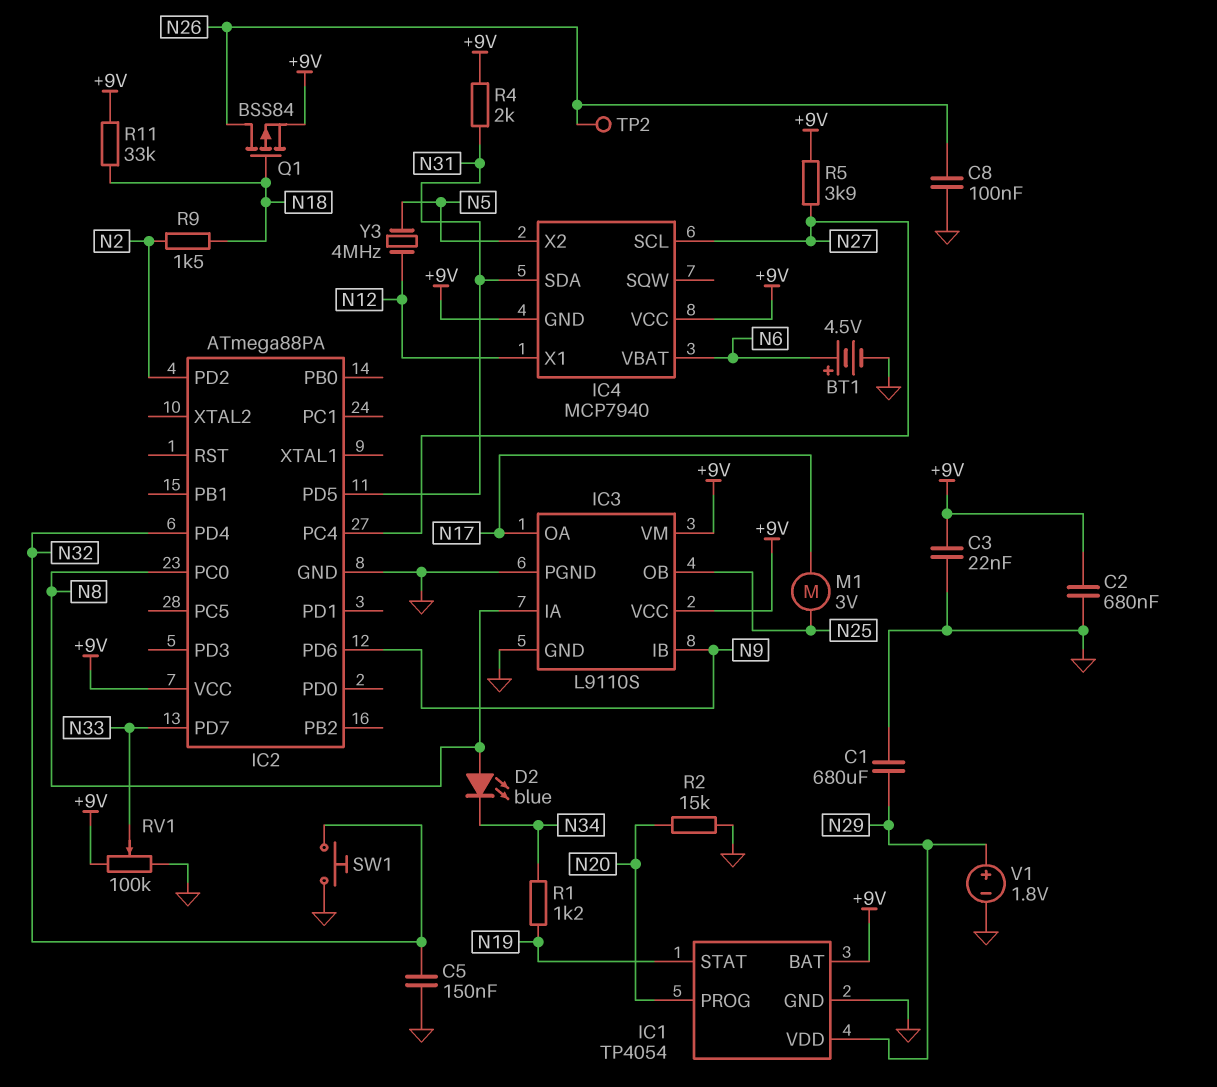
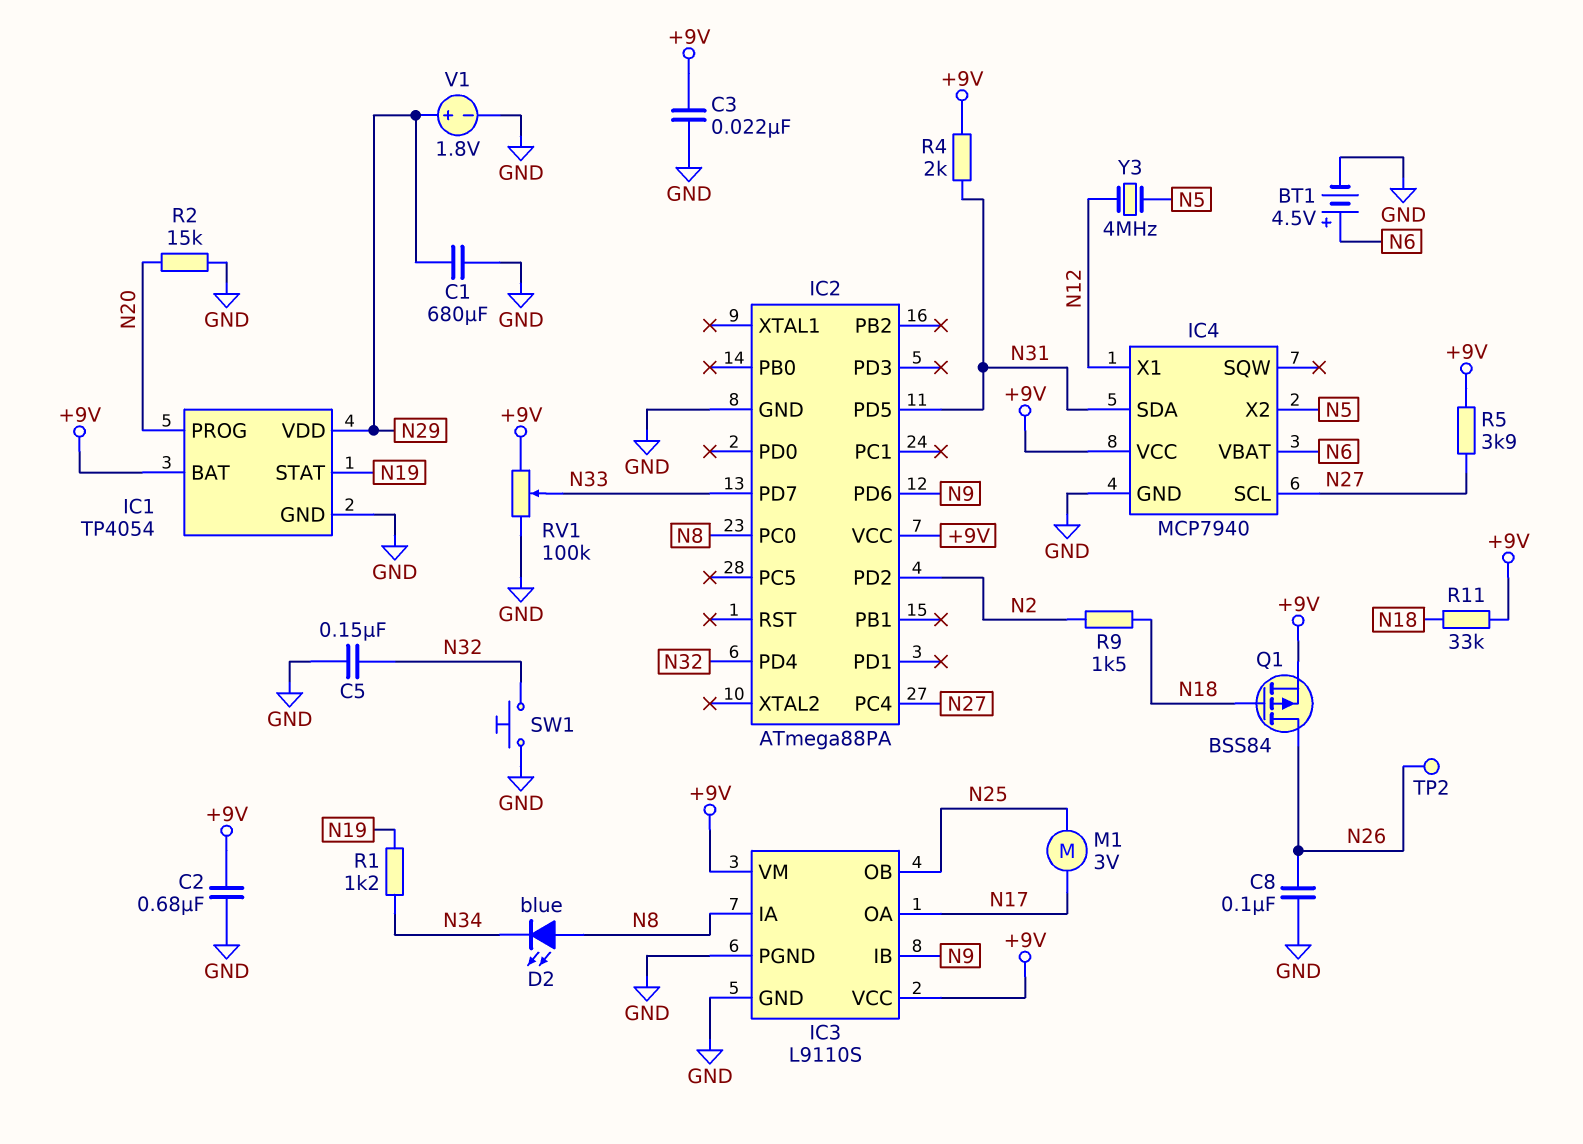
IC4 pin GND: +9V -> GND

